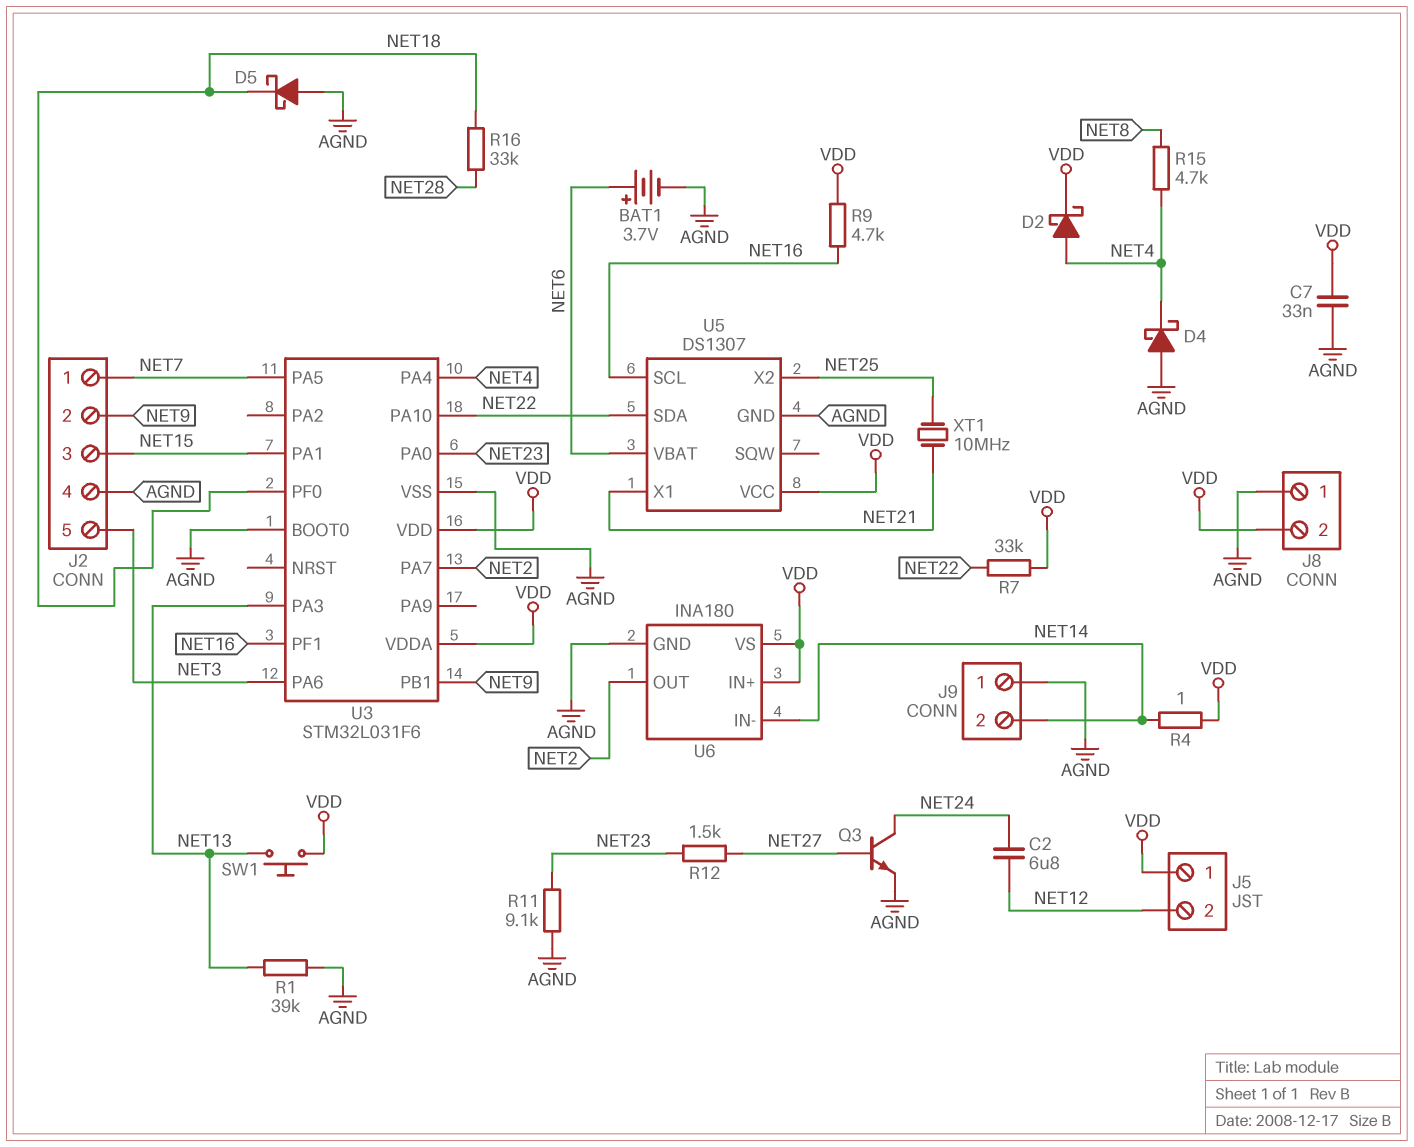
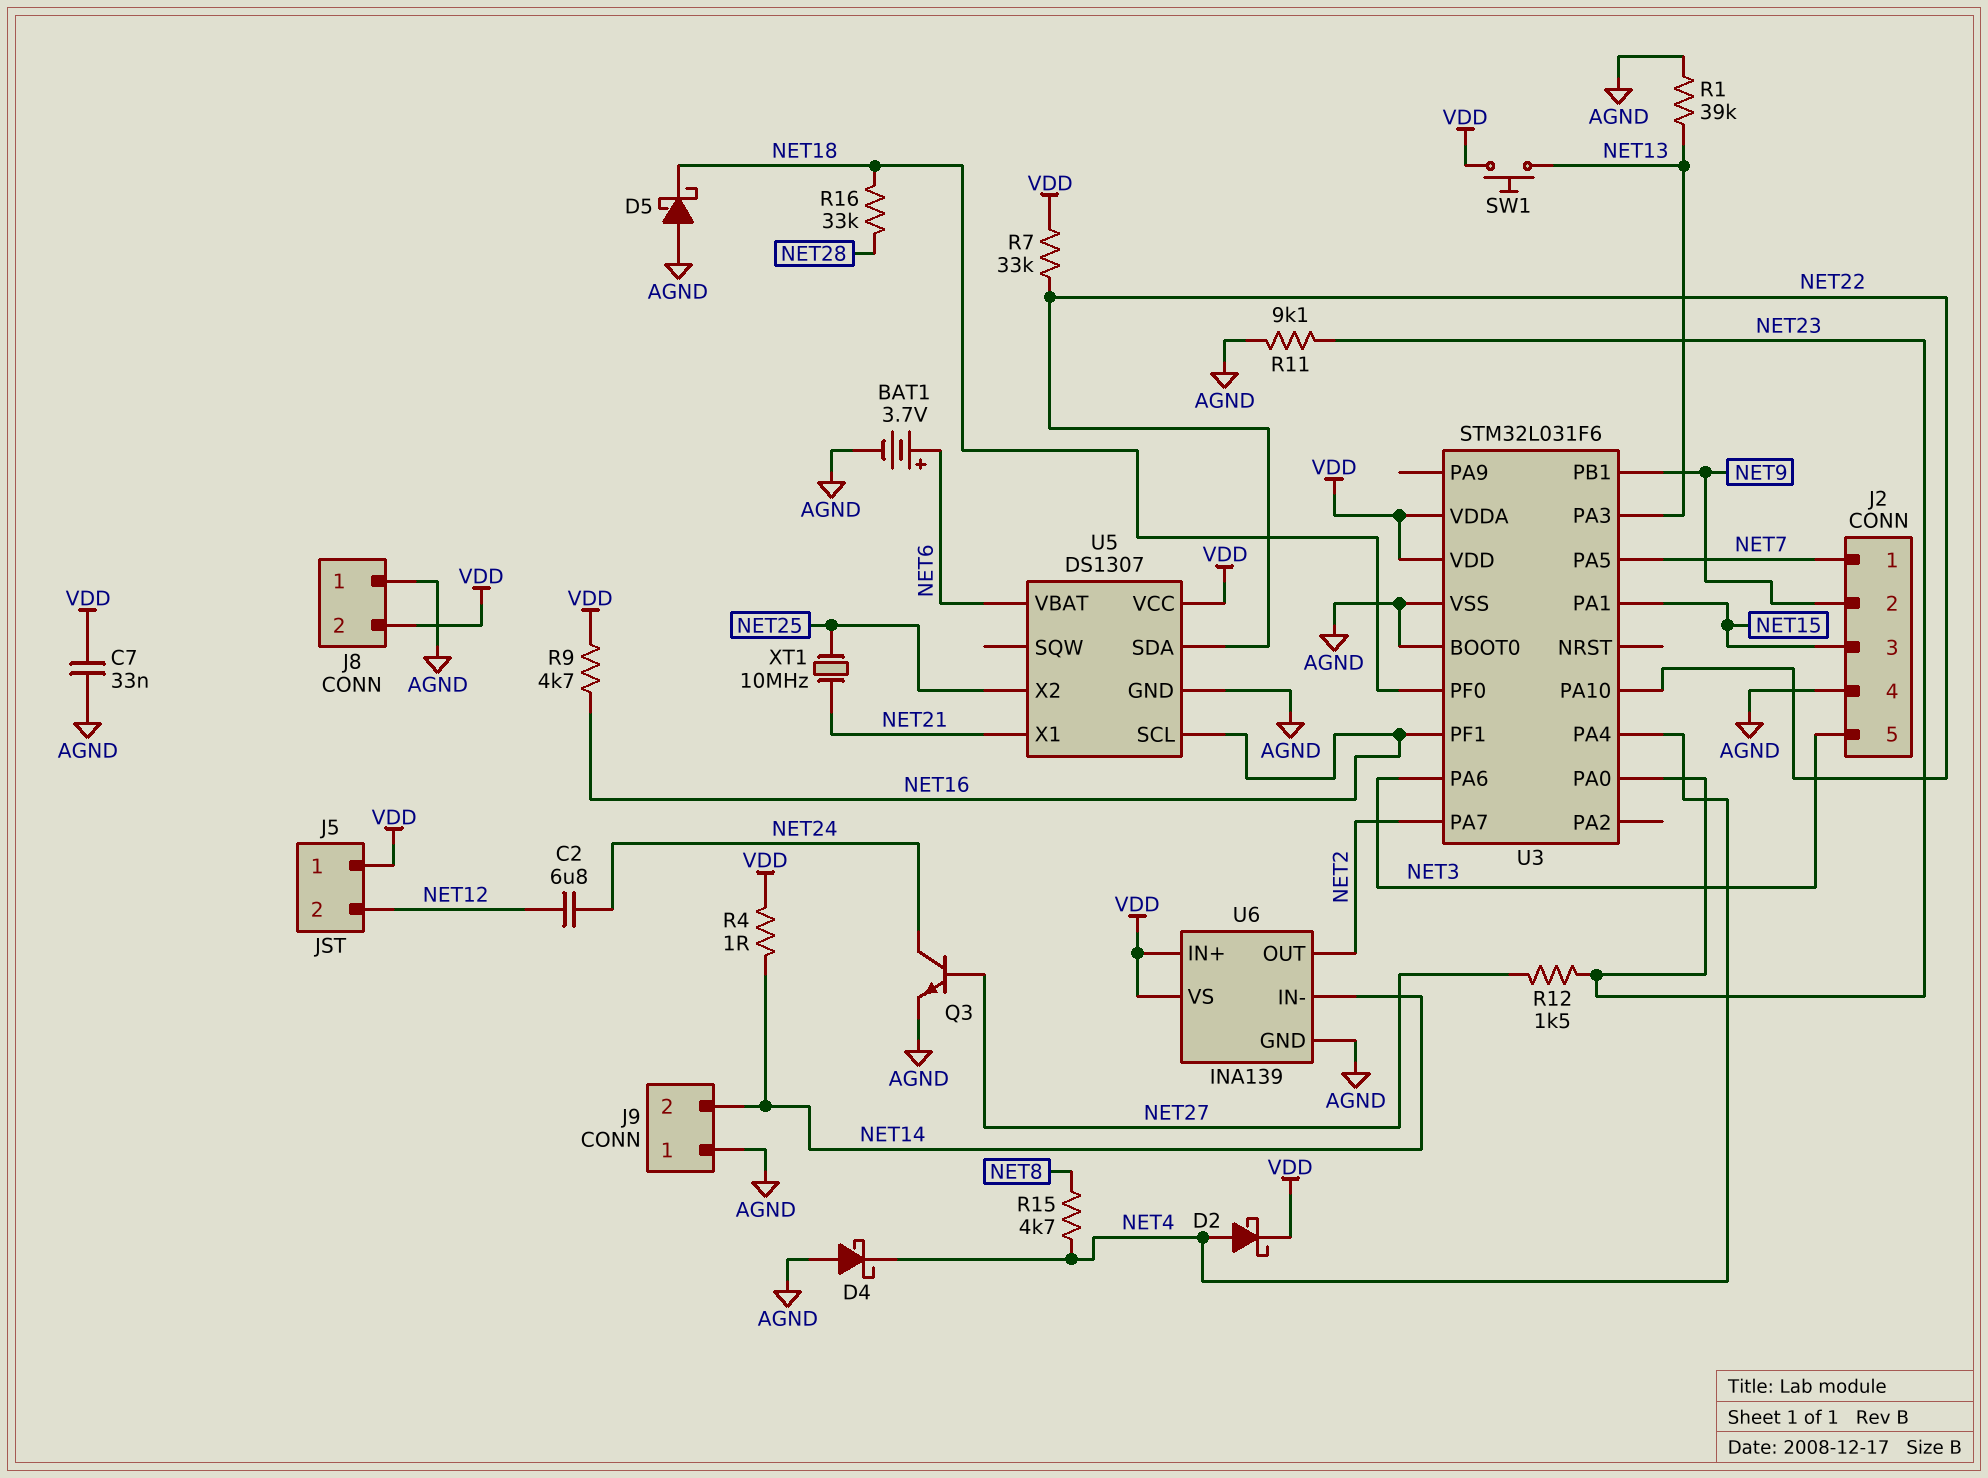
U6: INA180 -> INA139

